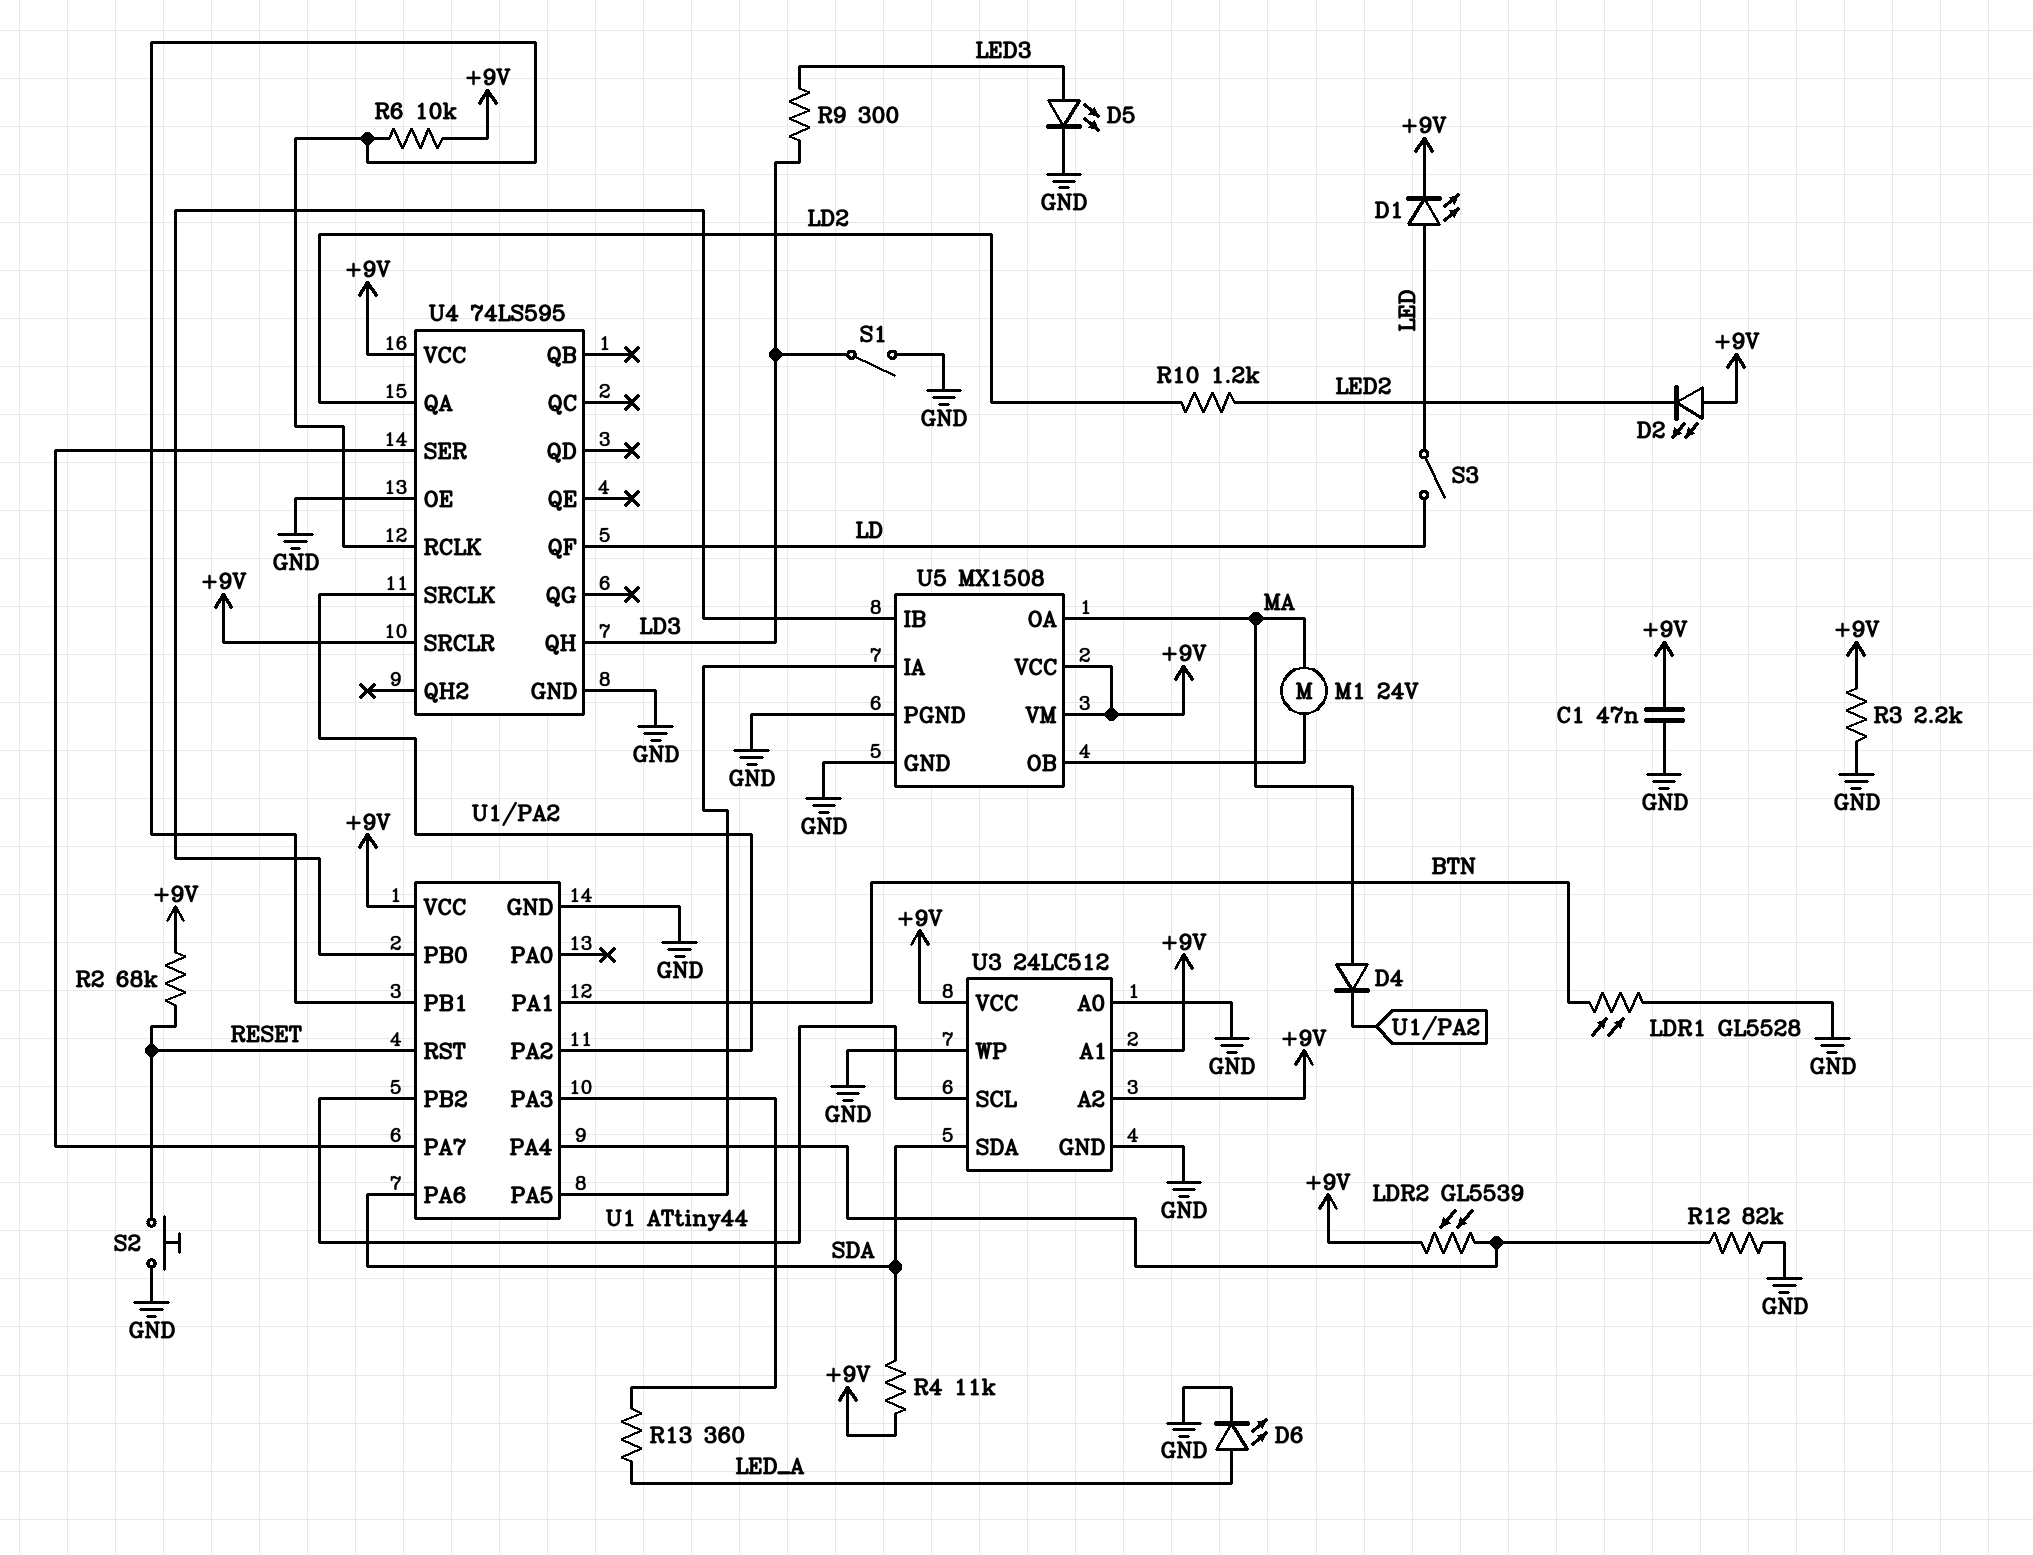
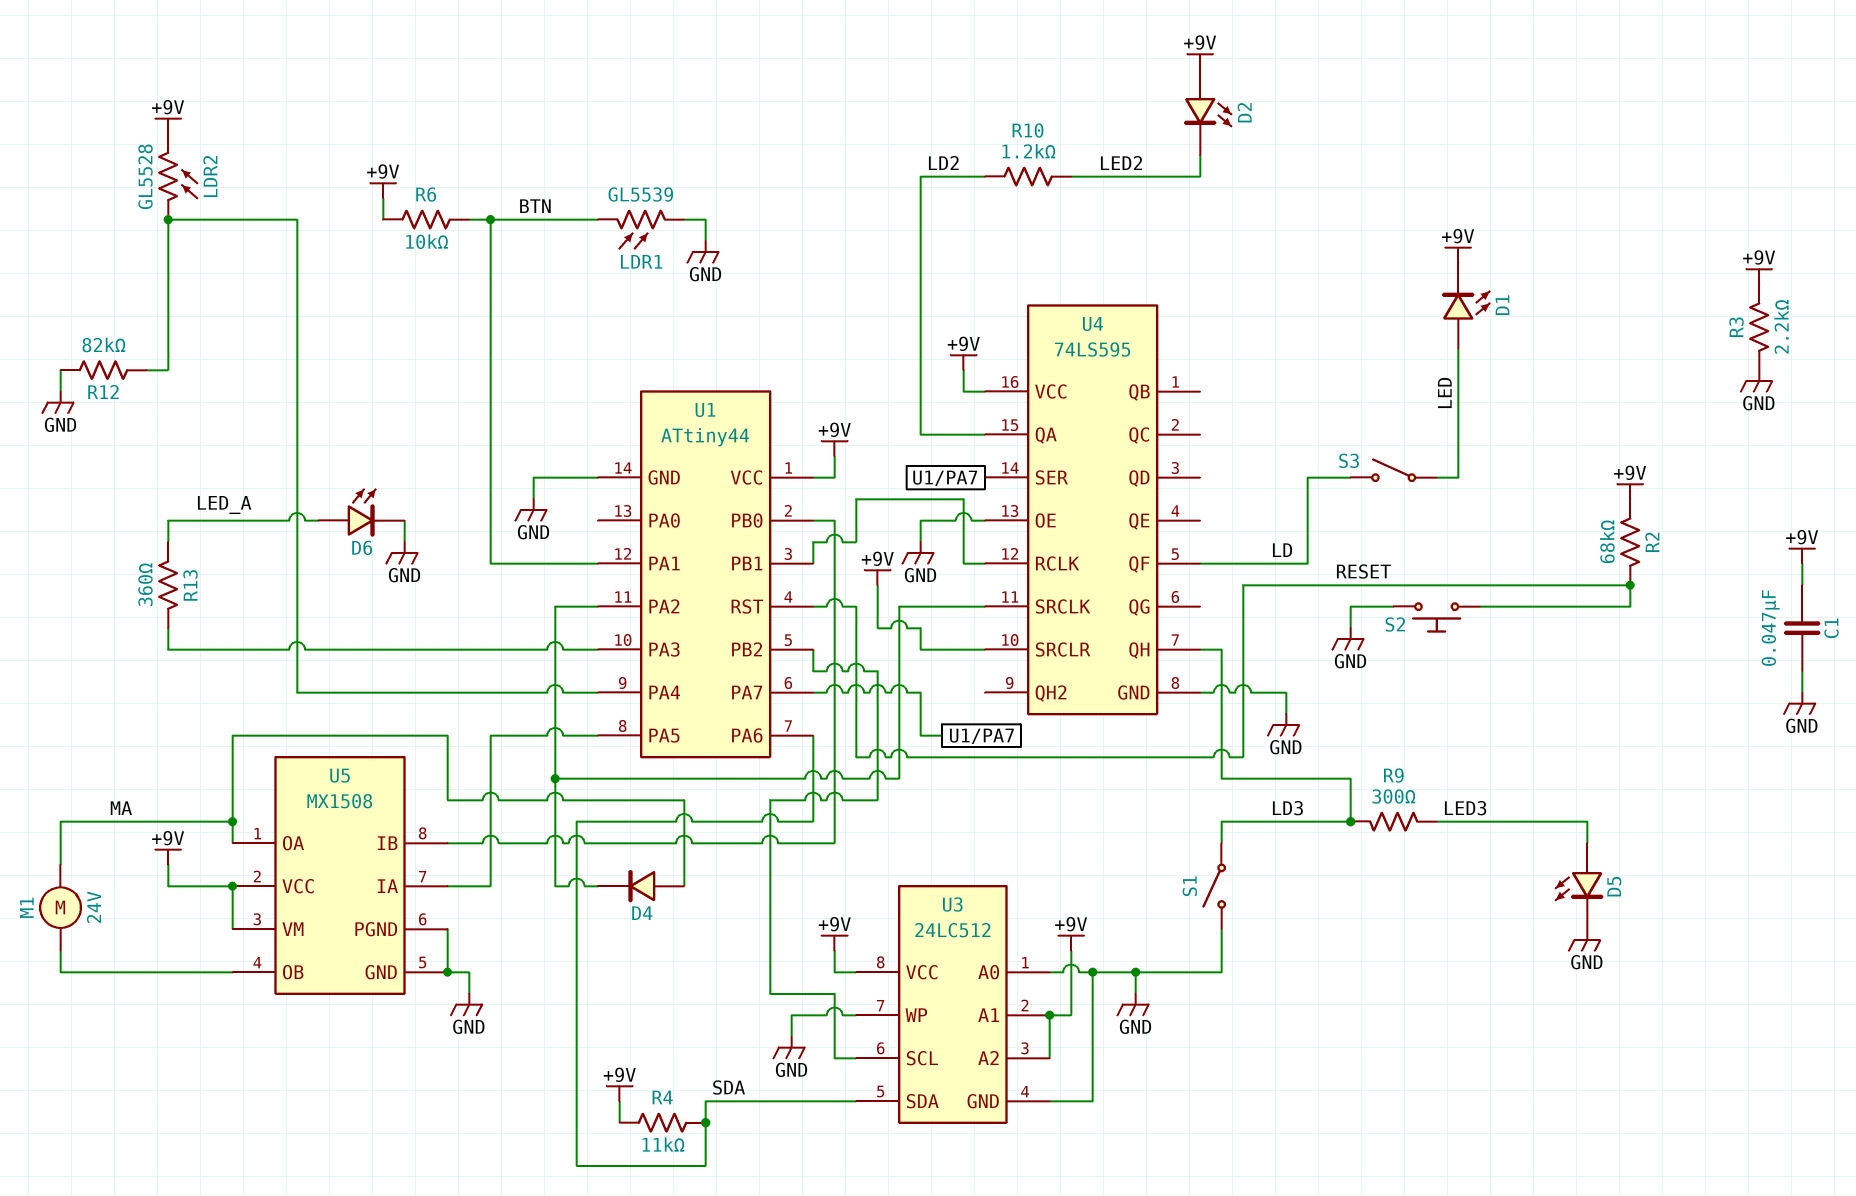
LDR1: GL5528 (BTN, GND) -> GL5539 (BTN, GND)
LDR2: GL5539 (+9V, U1/PA4) -> GL5528 (+9V, U1/PA4)
R6: 10k (+9V, U1/PB1) -> 10k (+9V, BTN)

